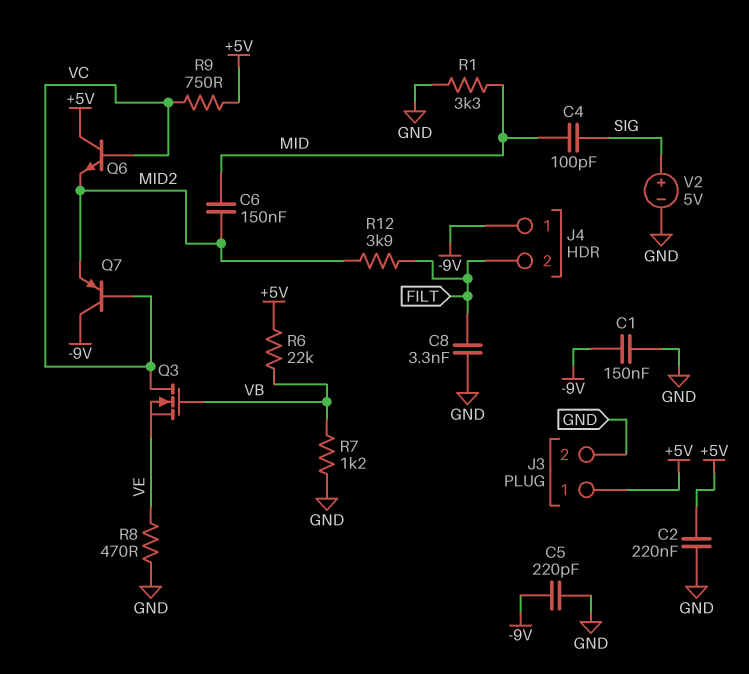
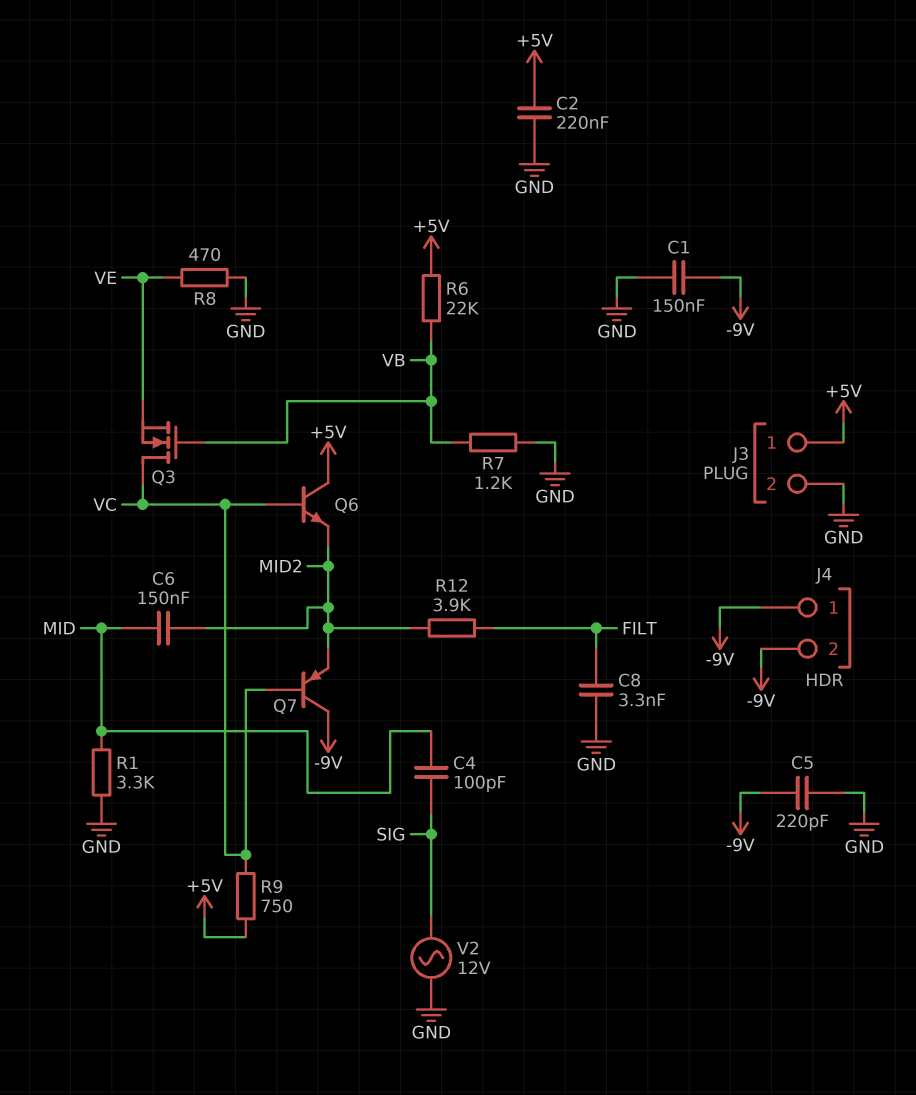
J4 pin 2: FILT -> -9V
V2: 5V (plus SIG, minus GND) -> AC 12V (GND, SIG)

